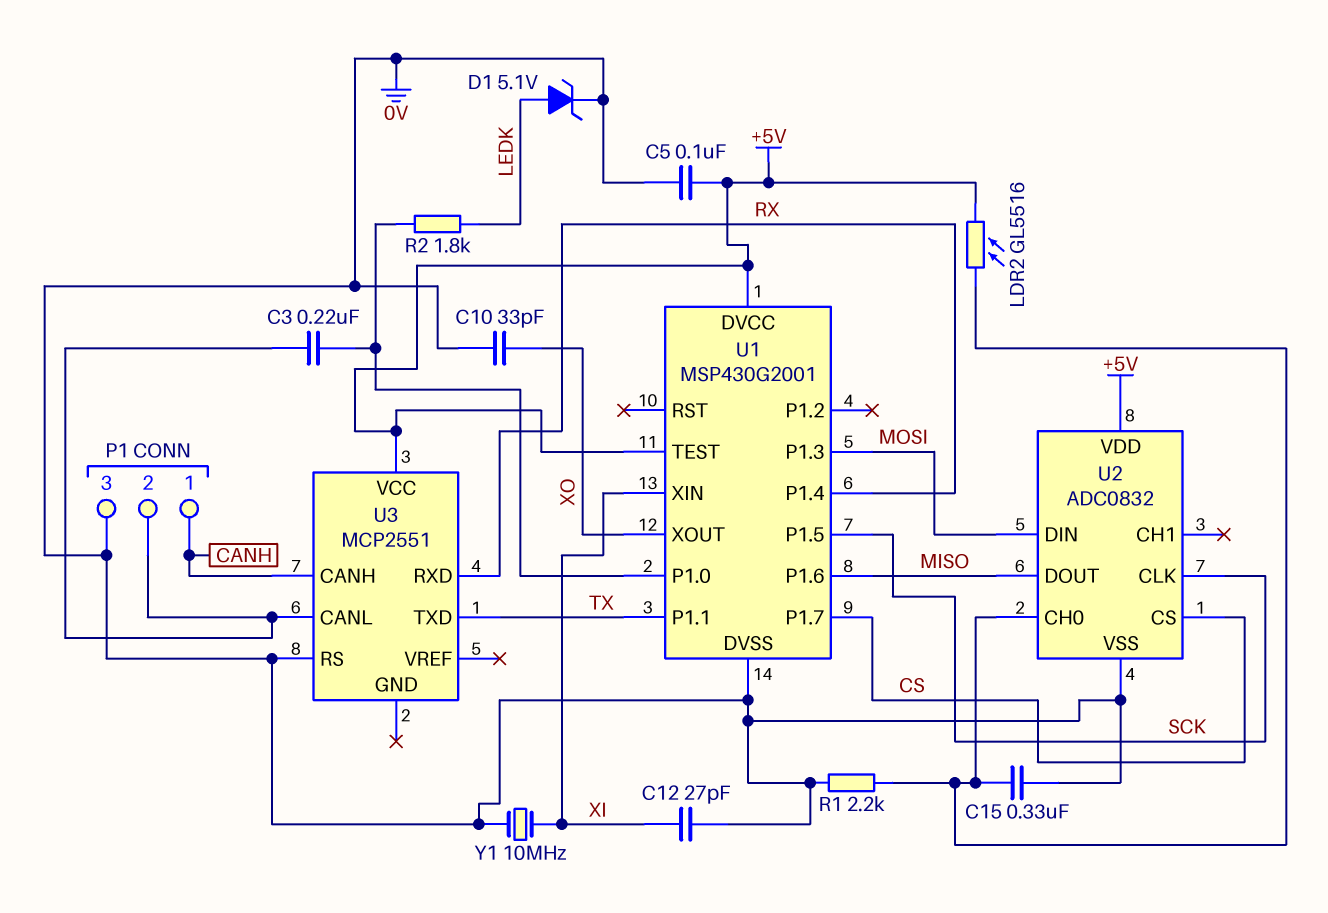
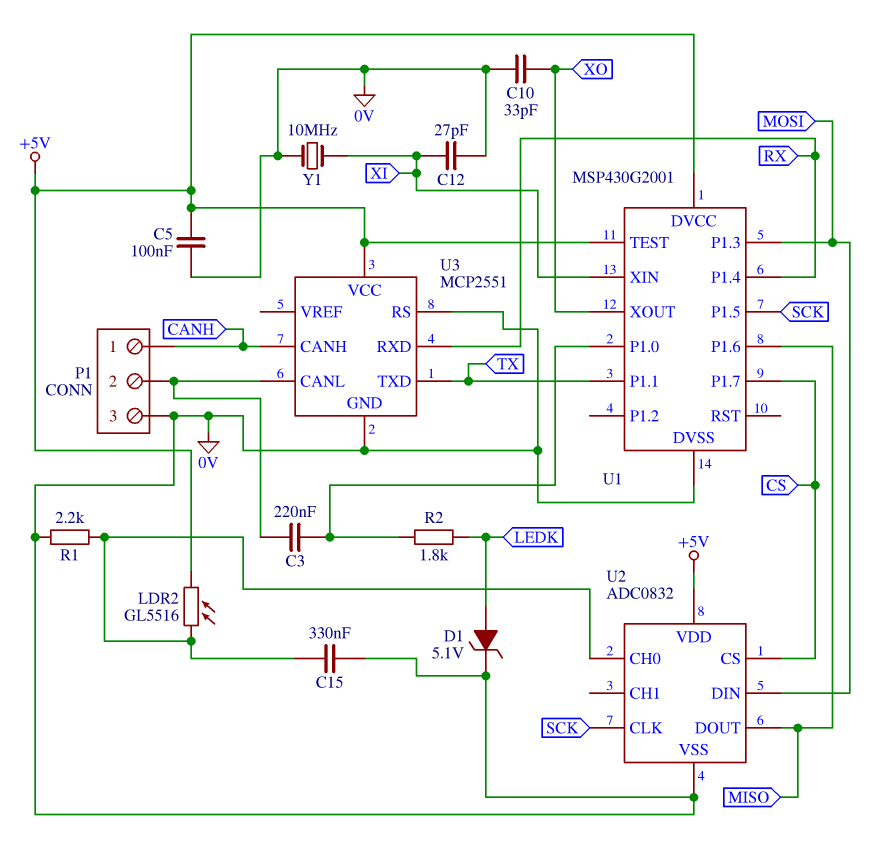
U3 pin GND: none -> 0V

